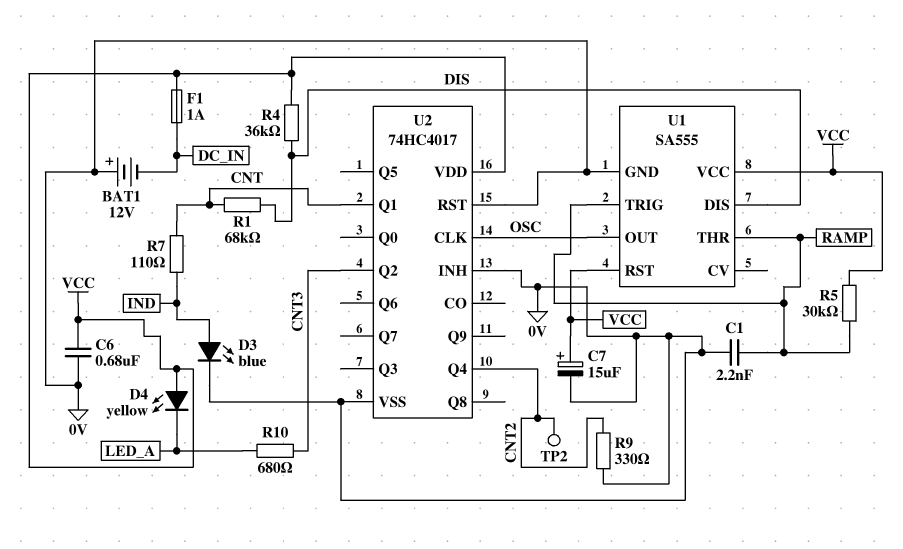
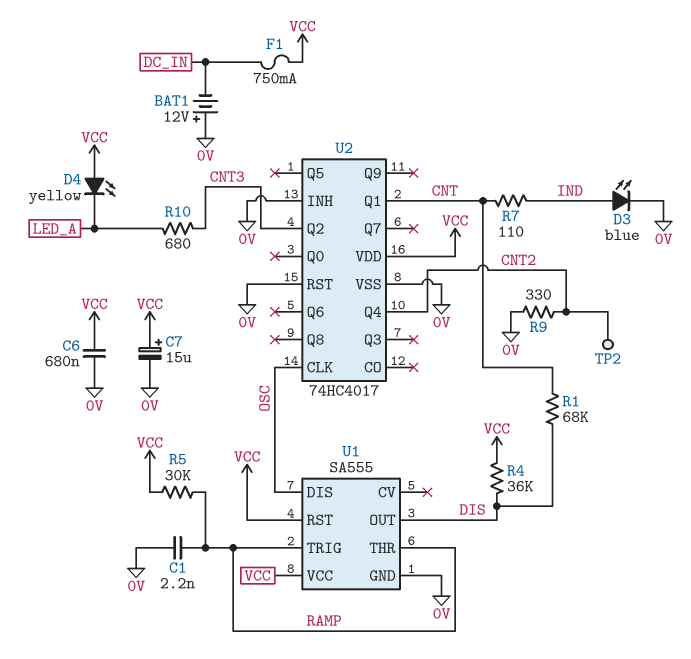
F1: 1A (DC_IN, VCC) -> 750mA (DC_IN, VCC)
U1 pin DIS: DIS -> OSC
U1 pin OUT: OSC -> DIS

